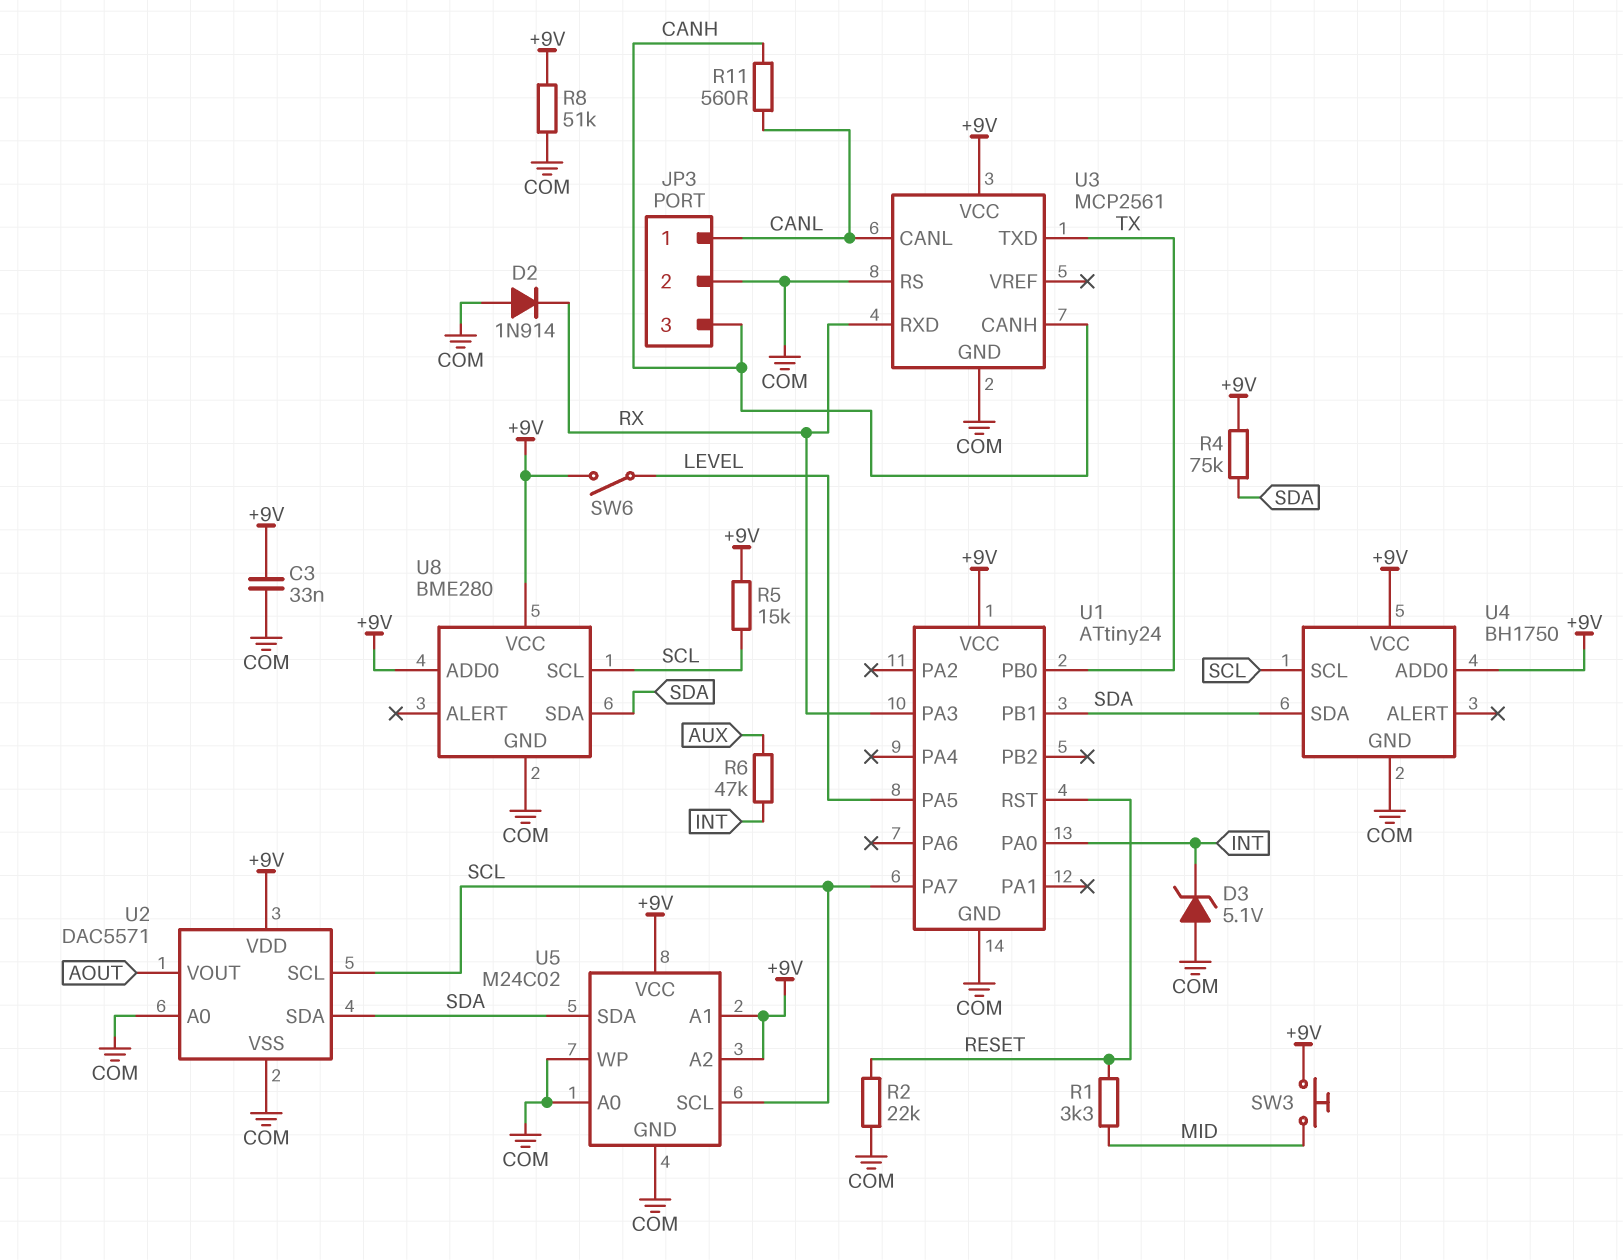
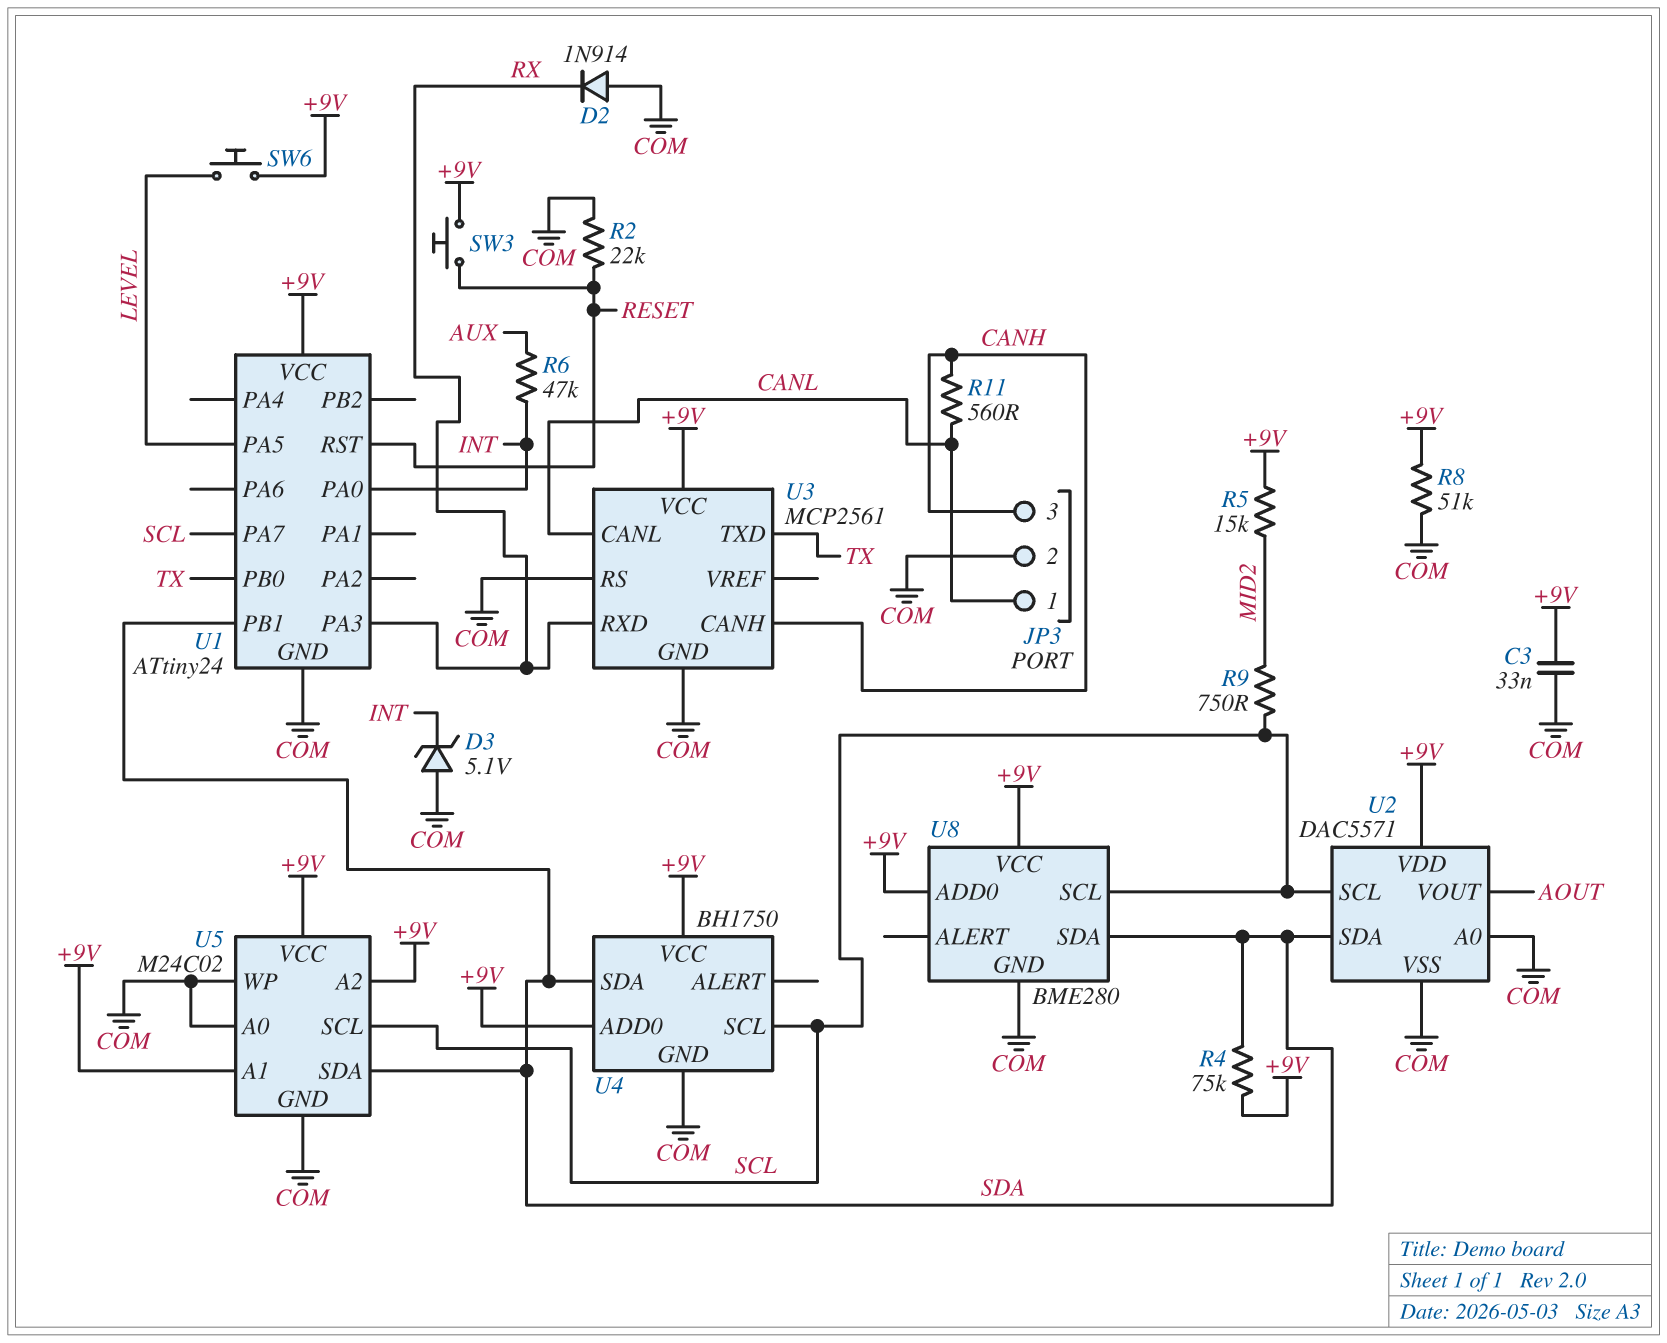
R1: 3.3k (MID, RESET) -> none
R5: 15k (+9V, SCL) -> 15k (+9V, MID2)
R9: none -> 750 (MID2, SCL)
SW3: button (+9V, MID) -> button (+9V, RESET)
SW6: switch (+9V, LEVEL) -> button (+9V, LEVEL)

